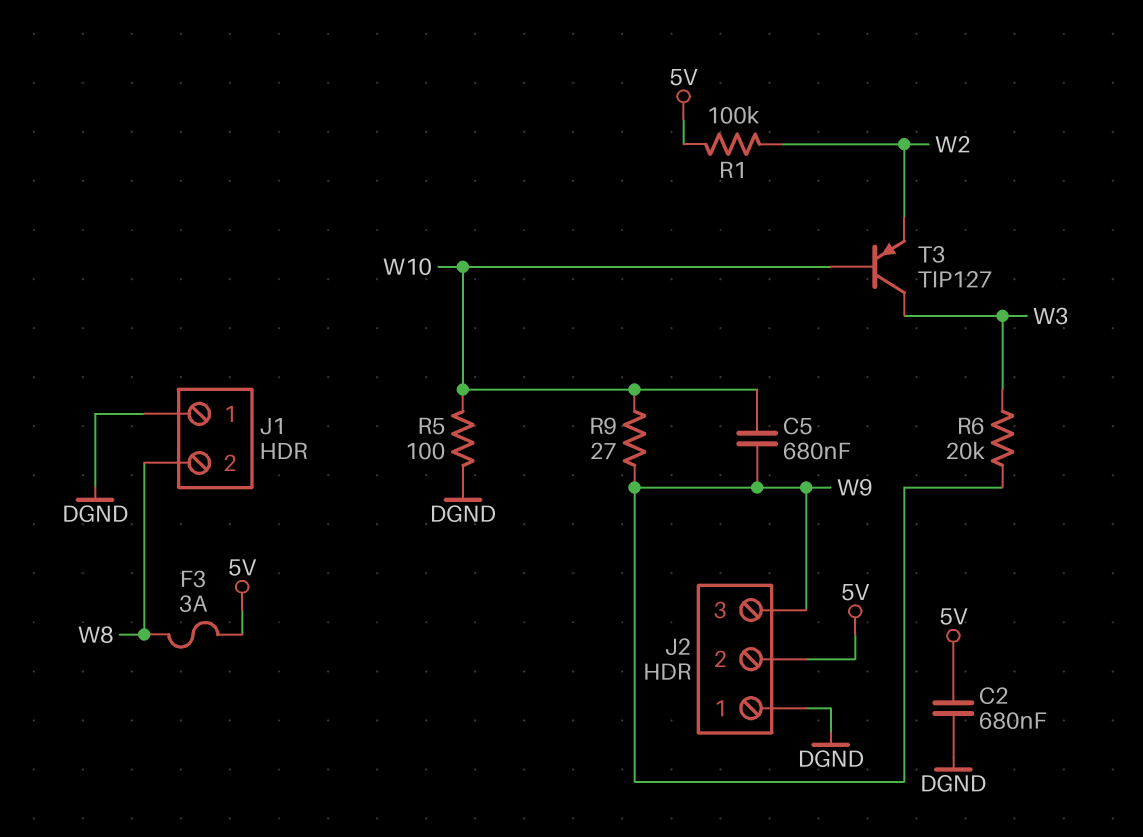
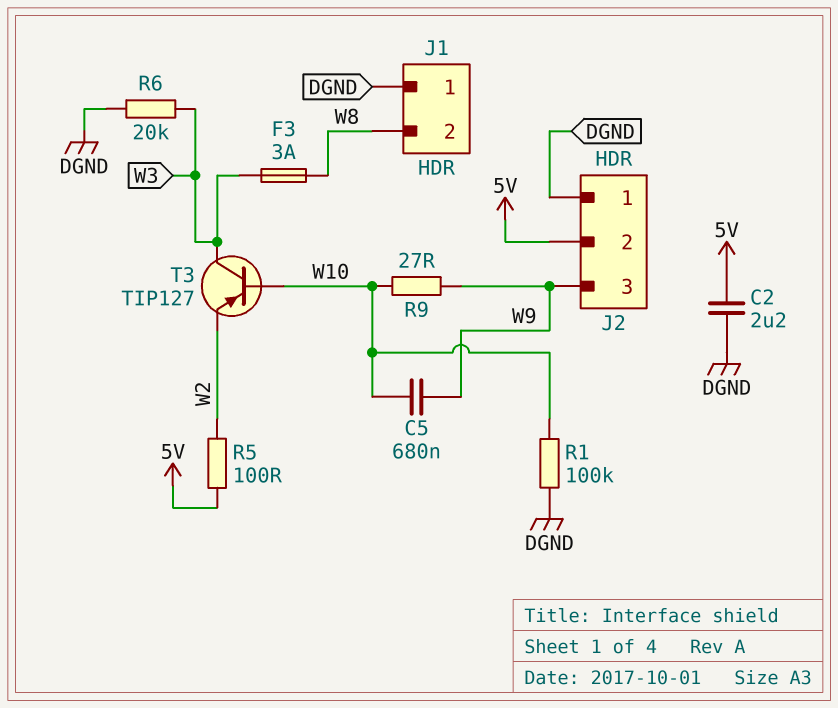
C2: 680nF (5V, DGND) -> 2.2uF (5V, DGND)
F3: 3A (5V, W8) -> 3A (W3, W8)
R1: 100k (5V, W2) -> 100k (DGND, W10)
R5: 100 (DGND, W10) -> 100 (5V, W2)
R6: 20k (W3, W9) -> 20k (DGND, W3)

